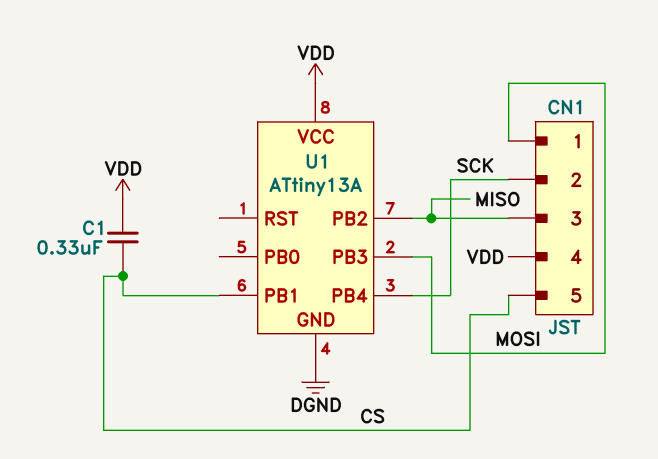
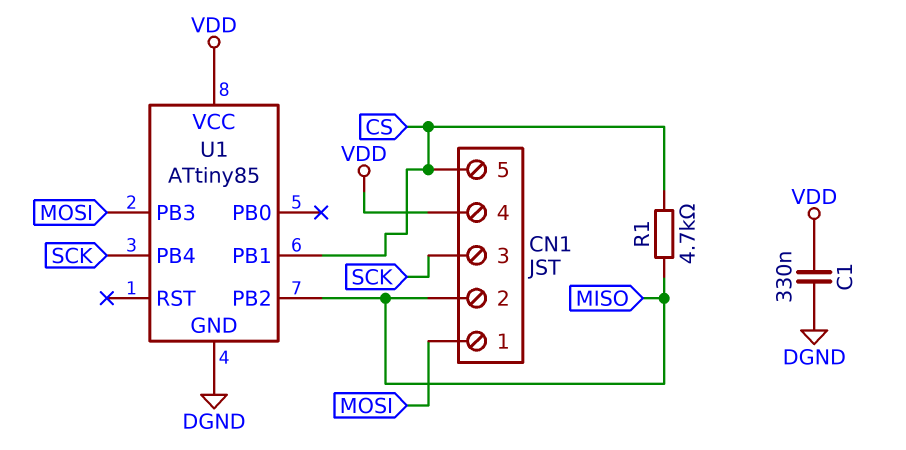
C1: 330nF (CS, VDD) -> 330nF (DGND, VDD)
CN1 pin 2: SCK -> MISO
CN1 pin 3: MISO -> SCK
R1: none -> 4.7k (CS, MISO)
U1: ATtiny13A -> ATtiny85

